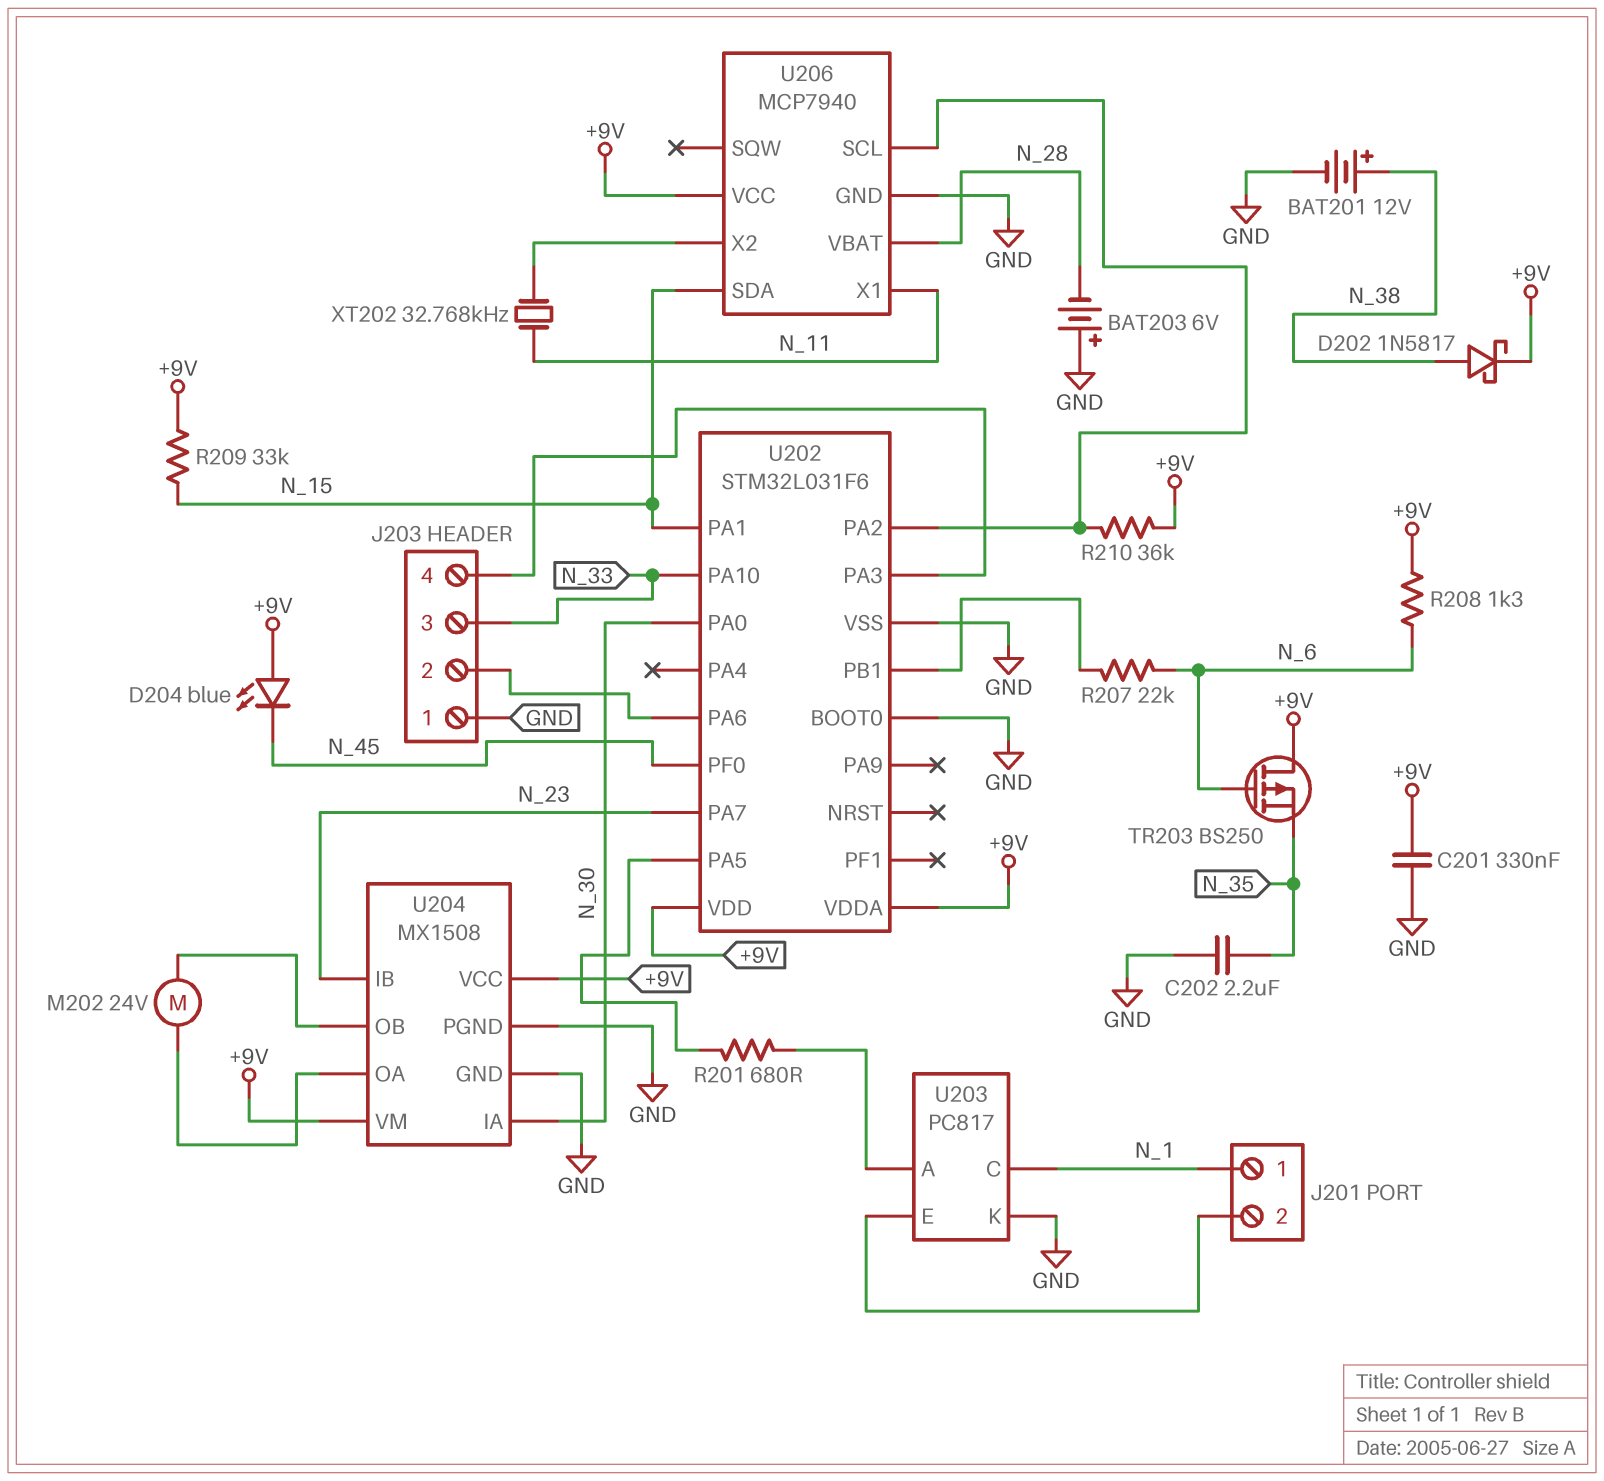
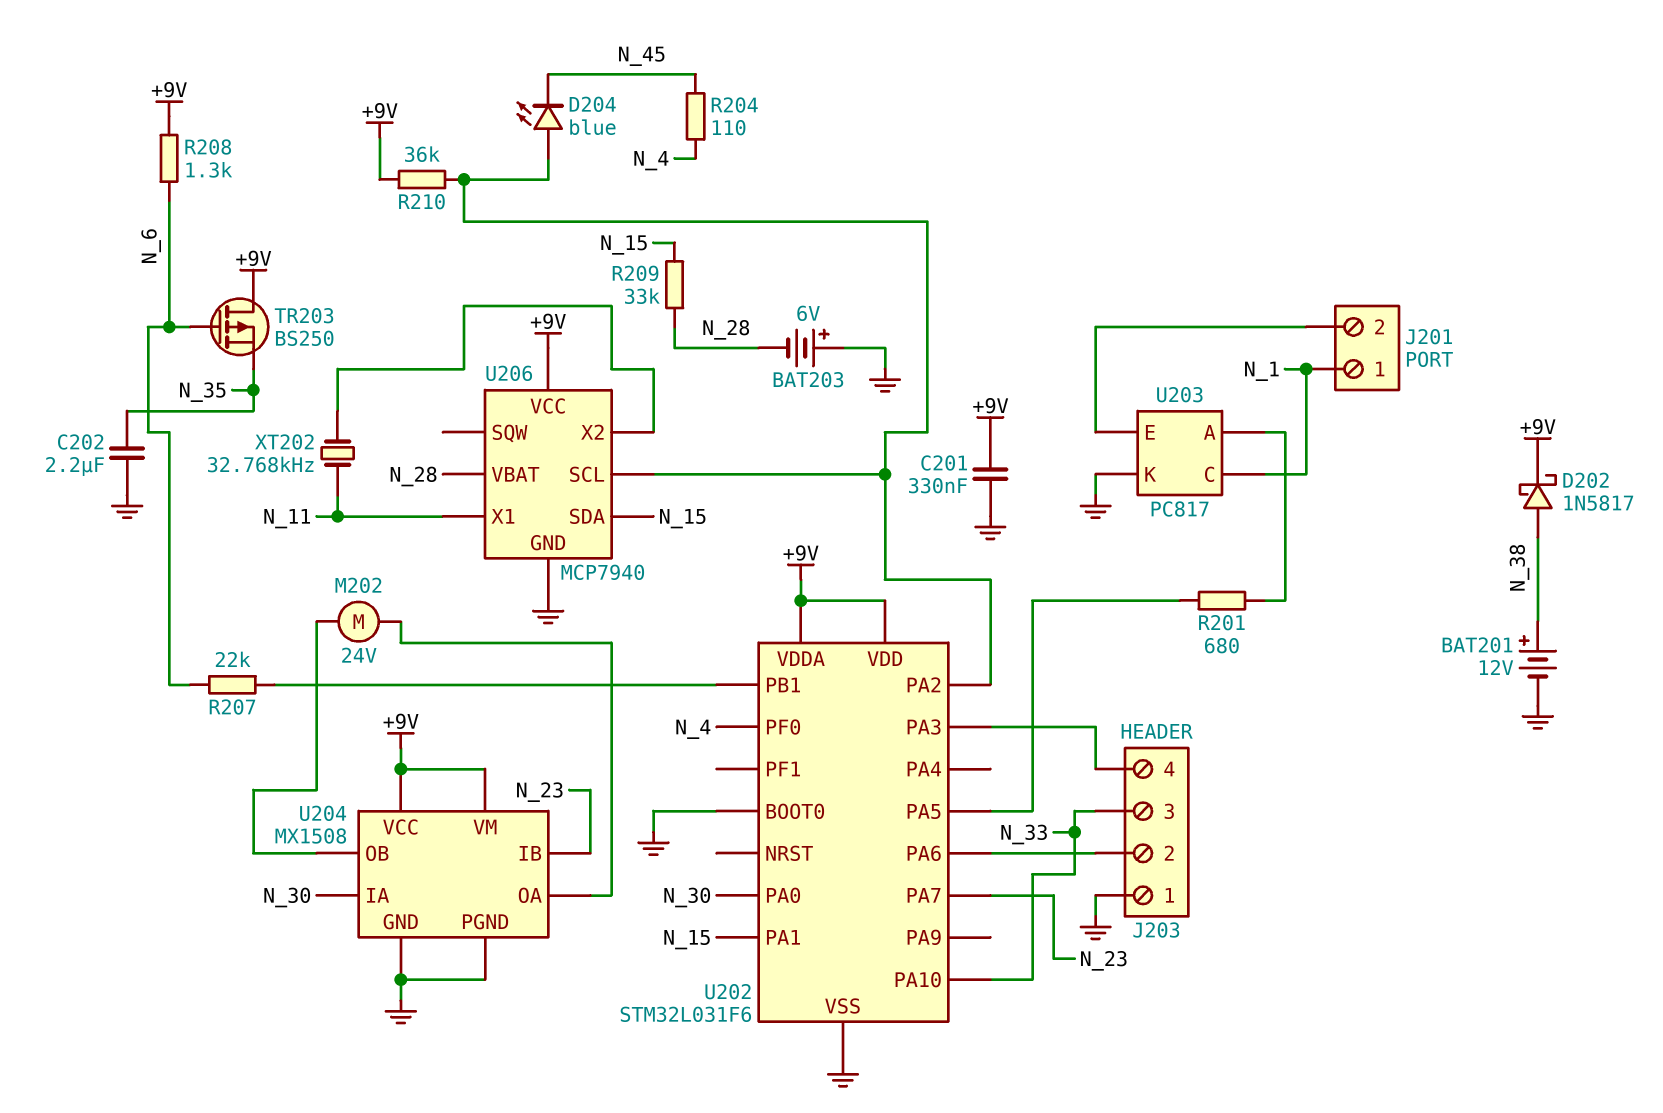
D204: LED blue (A +9V, K N_45) -> LED blue (A U202/PA2, K N_45)
R204: none -> 110 (N_4, N_45)
R209: 33k (+9V, N_15) -> 33k (N_15, N_28)
U202 pin PF0: N_45 -> N_4

